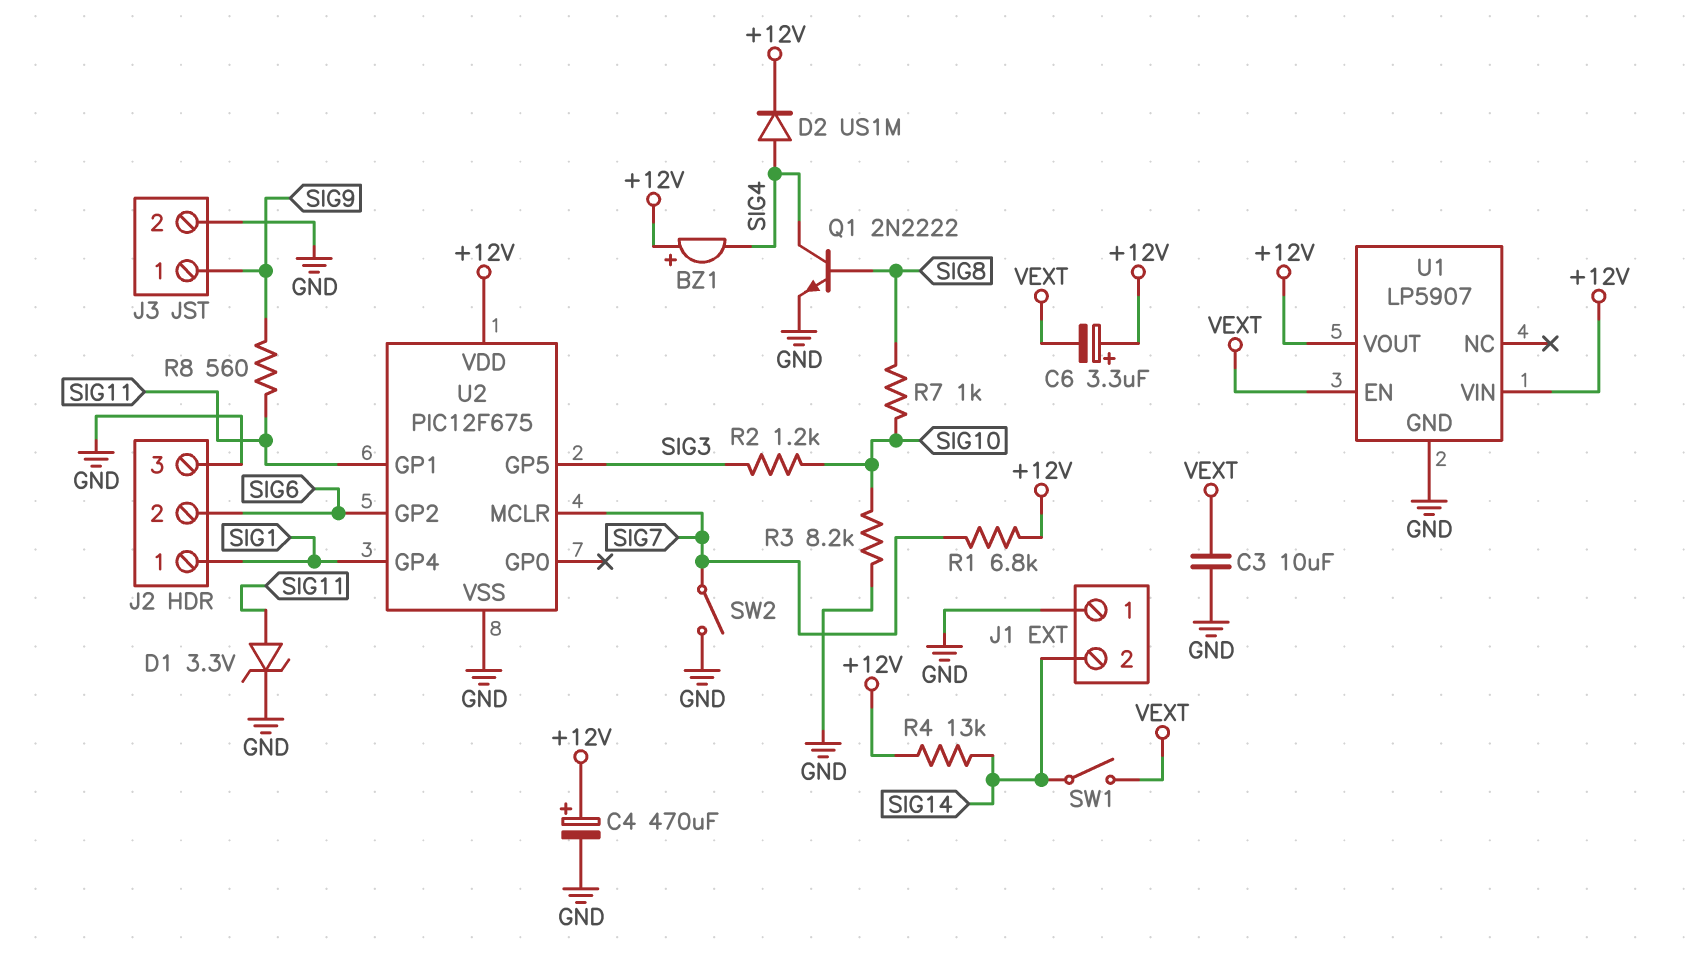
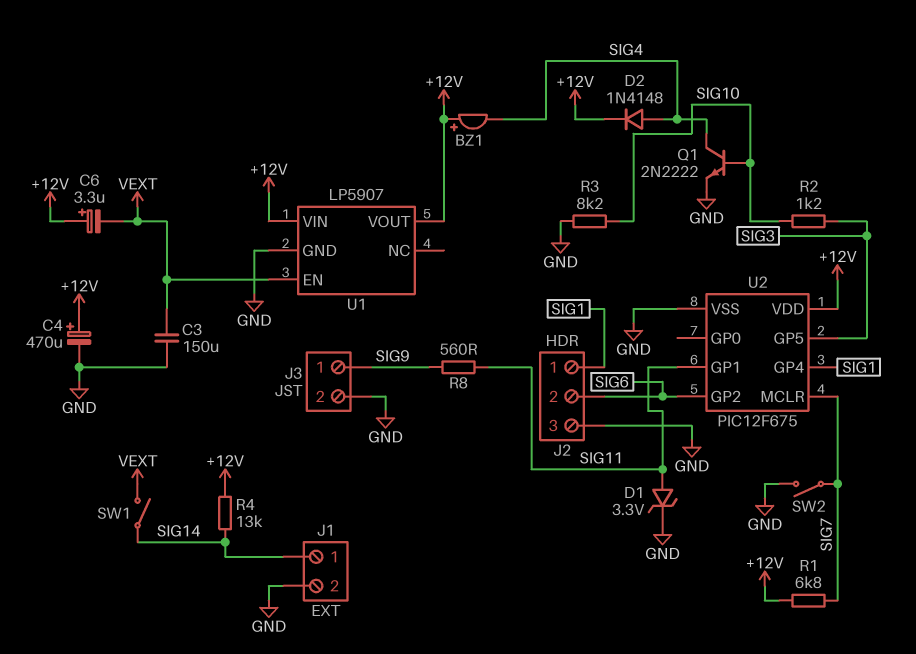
C3: 10uF (GND, VEXT) -> 150uF (GND, VEXT)
D2: diode US1M (A SIG4, K +12V) -> diode 1N4148 (A SIG4, K +12V)
J1 pin 1: GND -> SIG14
J1 pin 2: SIG14 -> GND
Q1: NPN 2N2222 (B SIG8, C SIG4, E GND) -> NPN 2N2222 (B SIG10, C SIG4, E GND)
R7: 1k (SIG8, SIG10) -> none

